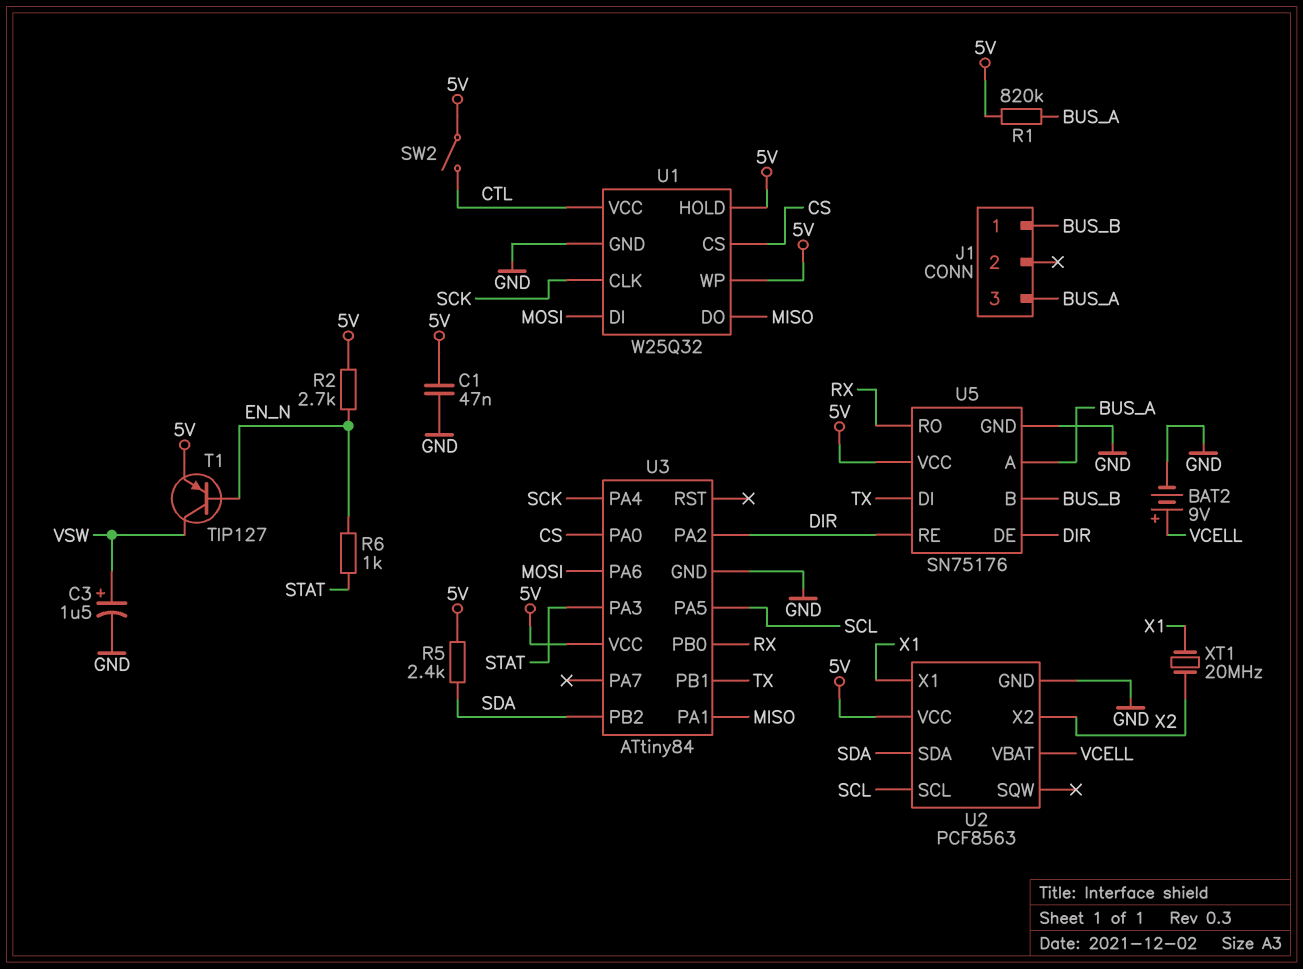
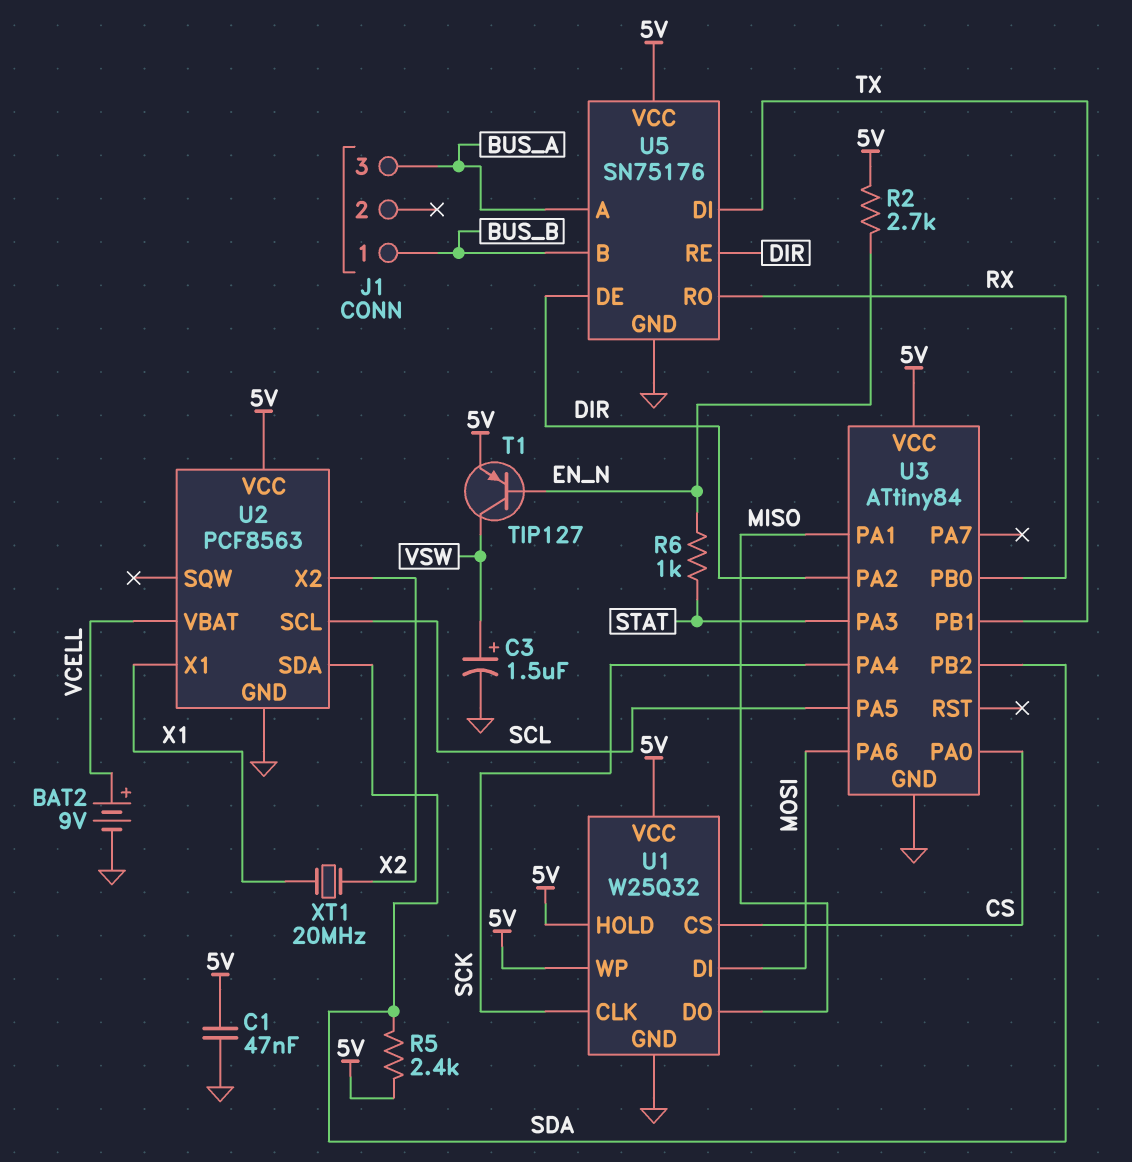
R1: 820k (5V, BUS_A) -> none
SW2: switch (5V, CTL) -> none
U1 pin VCC: CTL -> 5V

